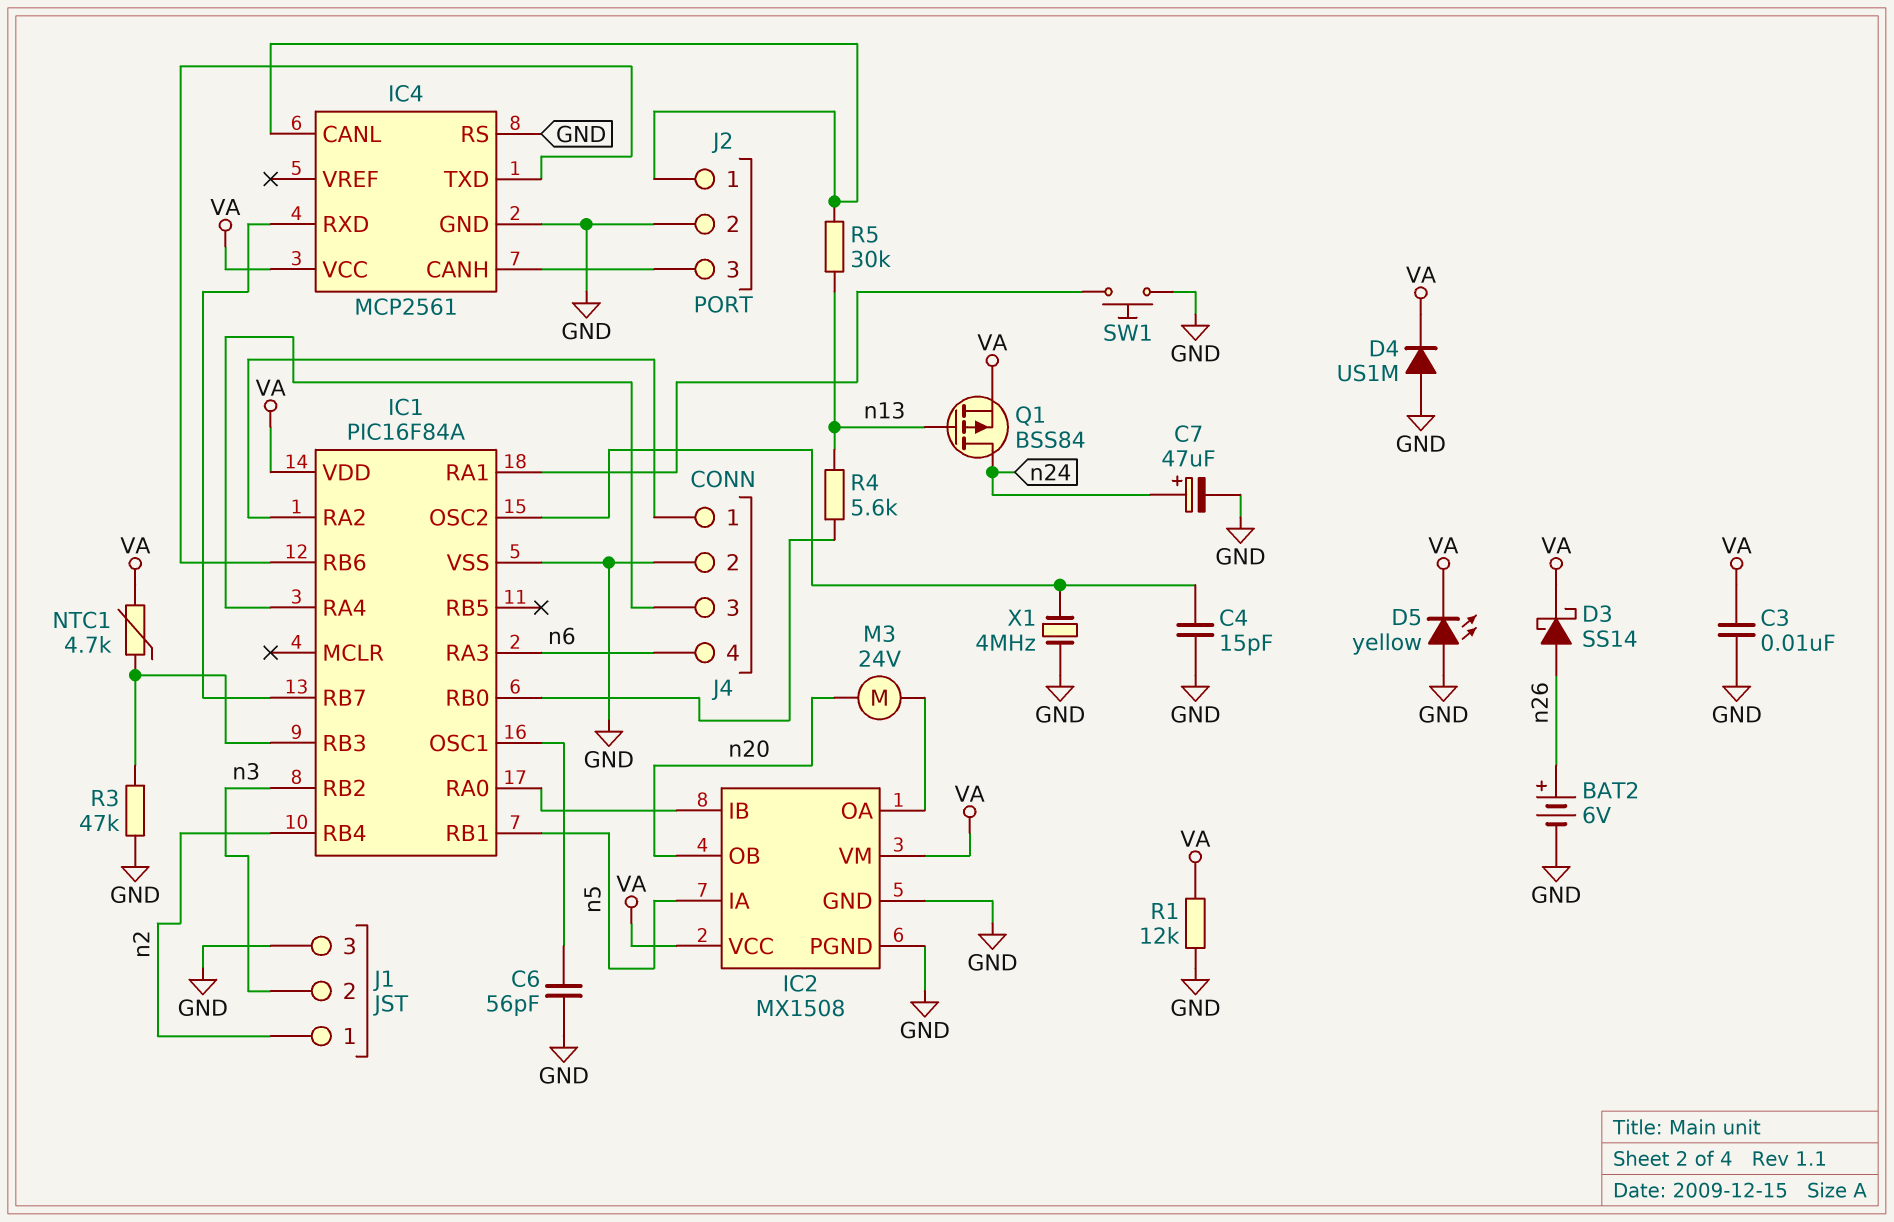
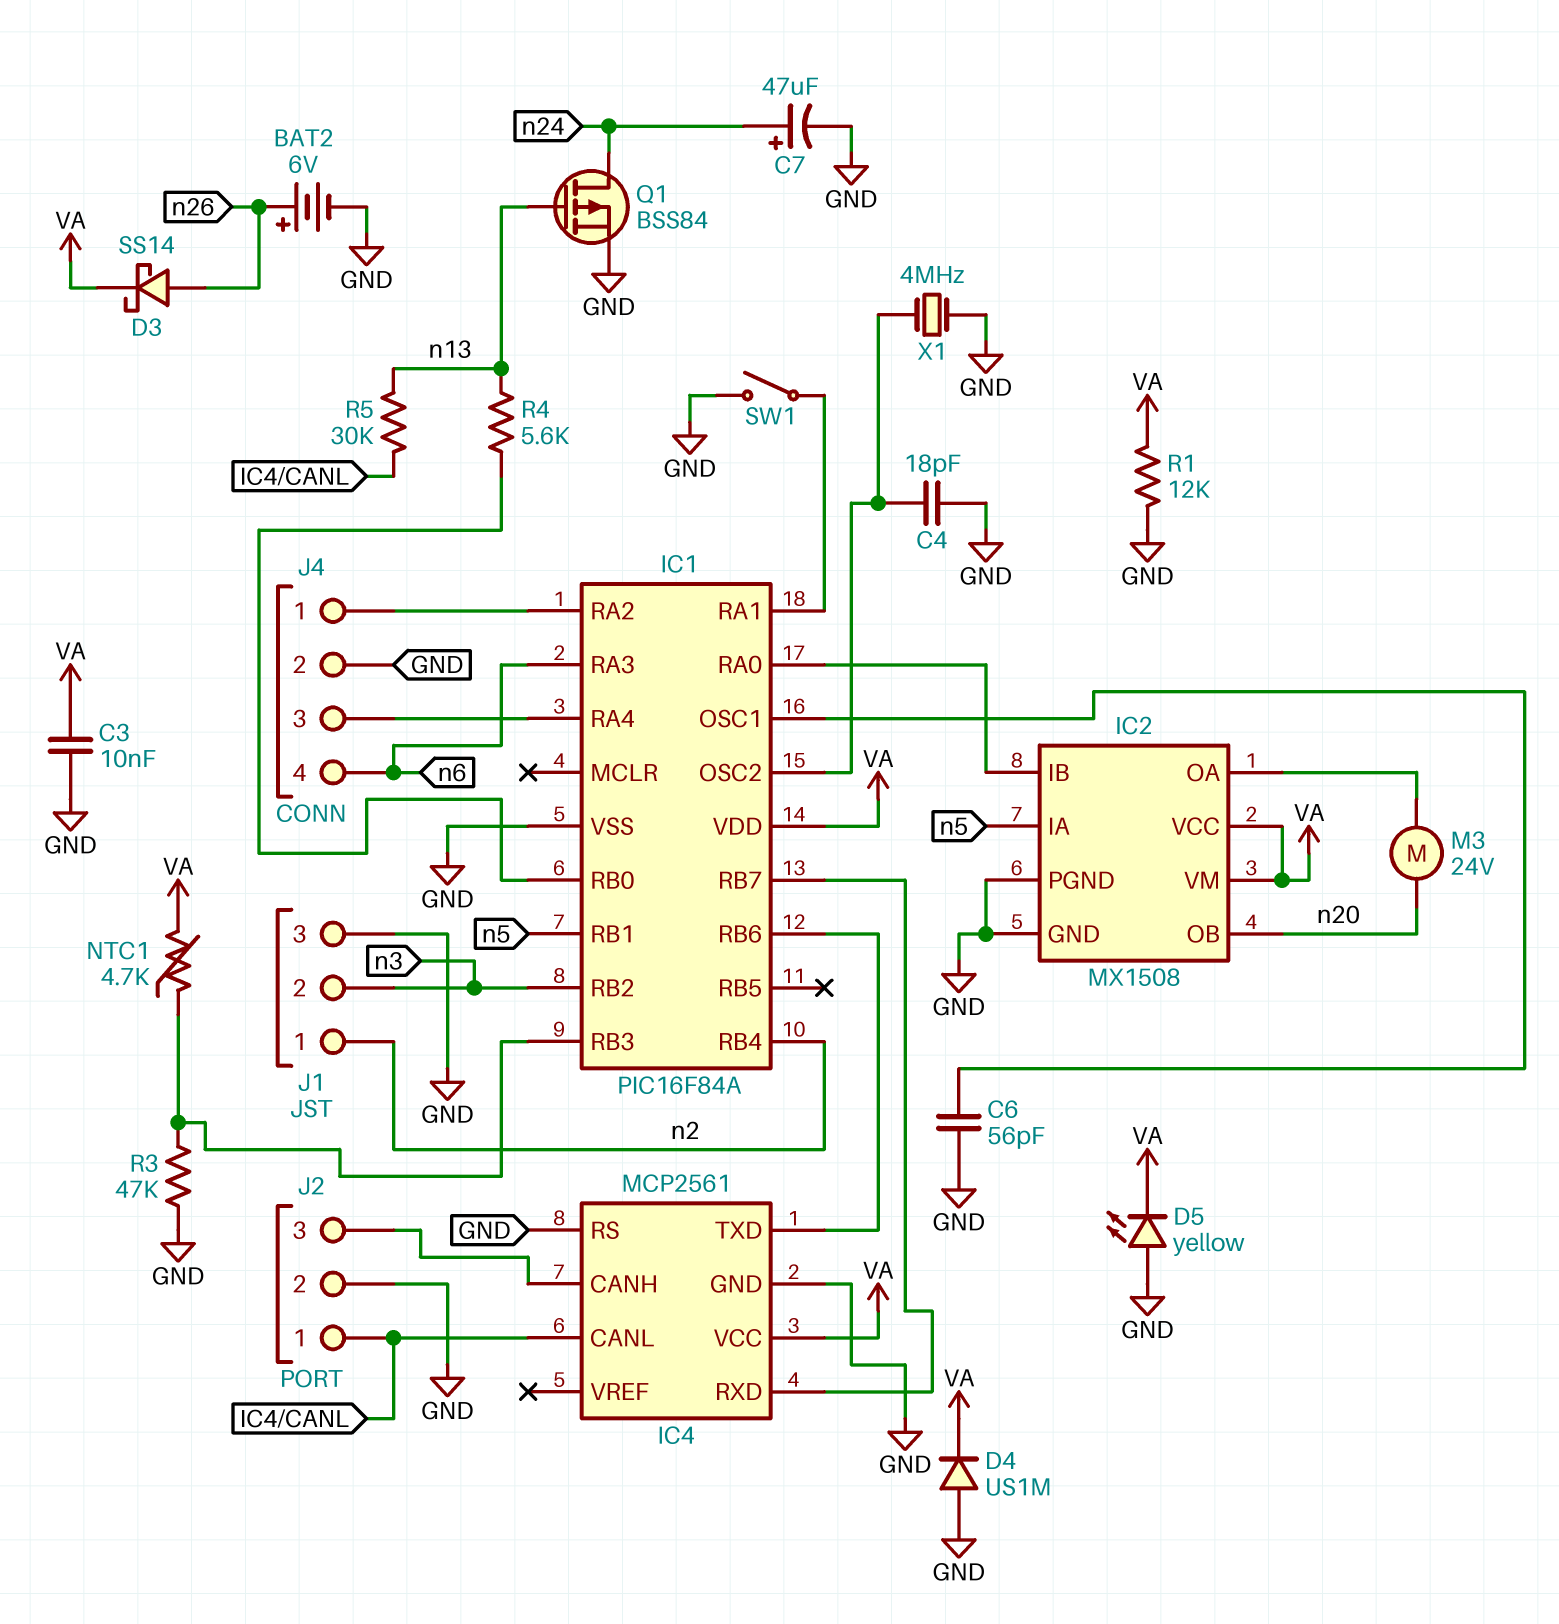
C4: 15pF (GND, IC1/OSC2) -> 18pF (GND, IC1/OSC2)
Q1: PMOS BSS84 (G n13, D n24, S VA) -> PMOS BSS84 (G n13, D n24, S GND)
SW1: button (GND, IC1/RA1) -> switch (GND, IC1/RA1)

